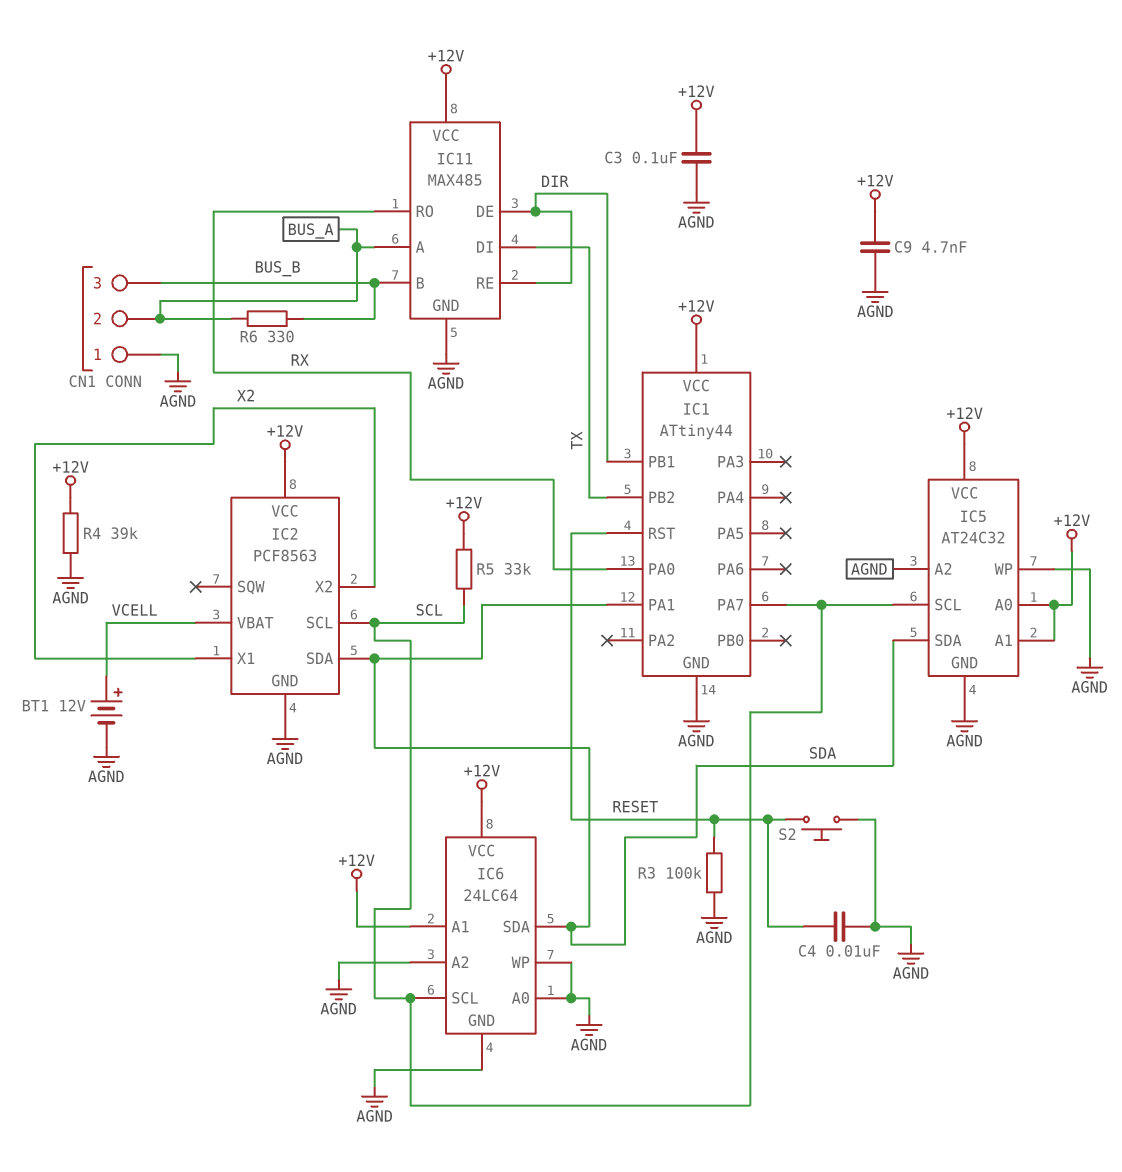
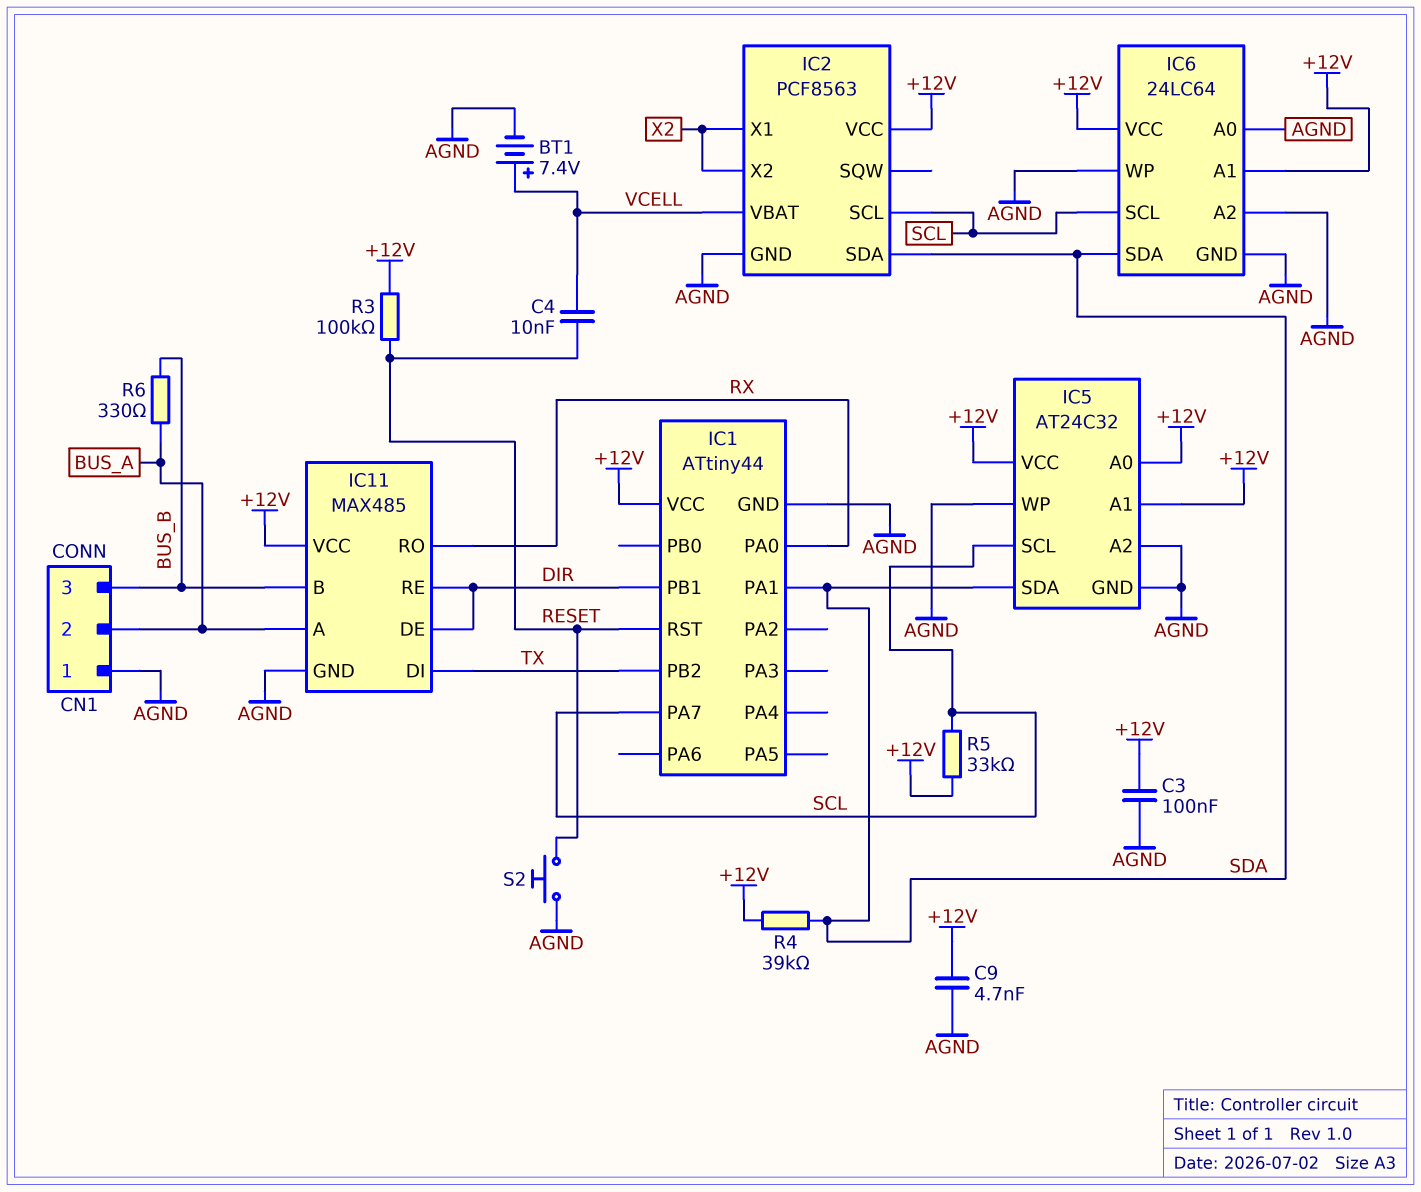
BT1: 12V (plus VCELL, minus AGND) -> 7.4V (plus VCELL, minus AGND)
C4: 10nF (AGND, RESET) -> 10nF (RESET, VCELL)
R3: 100k (AGND, RESET) -> 100k (+12V, RESET)
R4: 39k (+12V, AGND) -> 39k (+12V, SDA)

